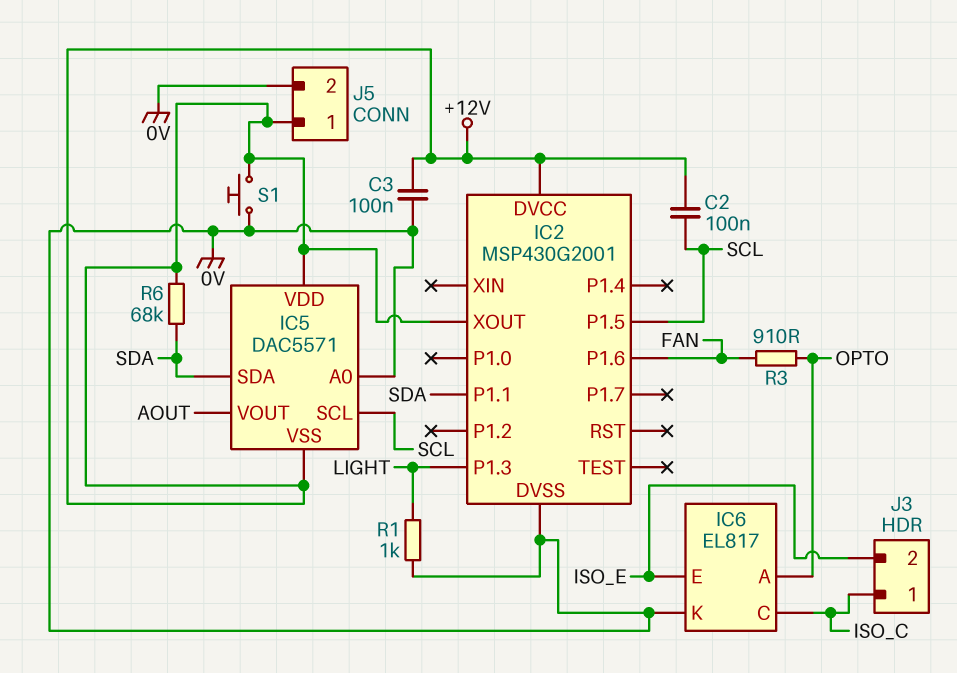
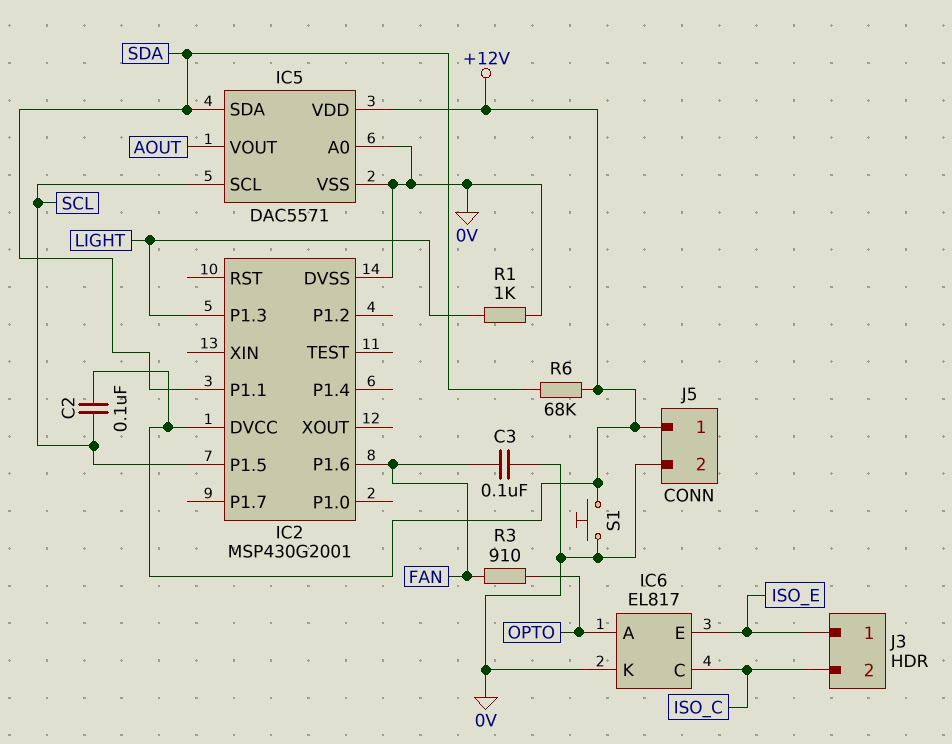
C3: 100nF (+12V, 0V) -> 100nF (0V, FAN)
IC2 pin XOUT: +12V -> none
IC5 pin VSS: +12V -> 0V
J3 pin 1: ISO_C -> ISO_E
J3 pin 2: ISO_E -> ISO_C

